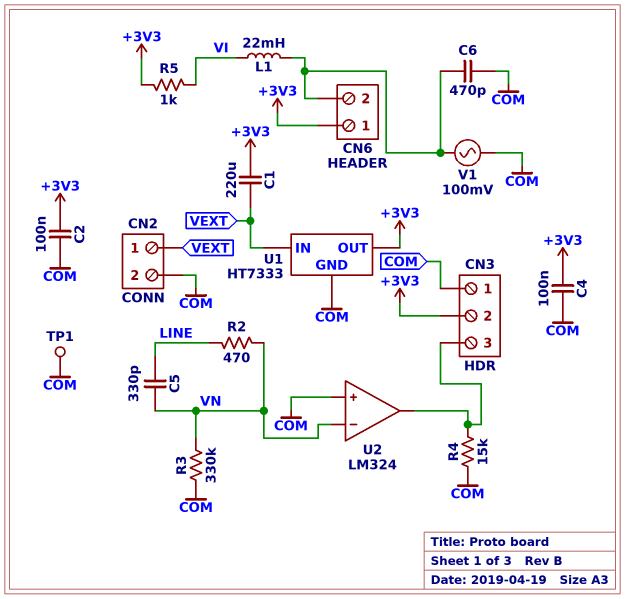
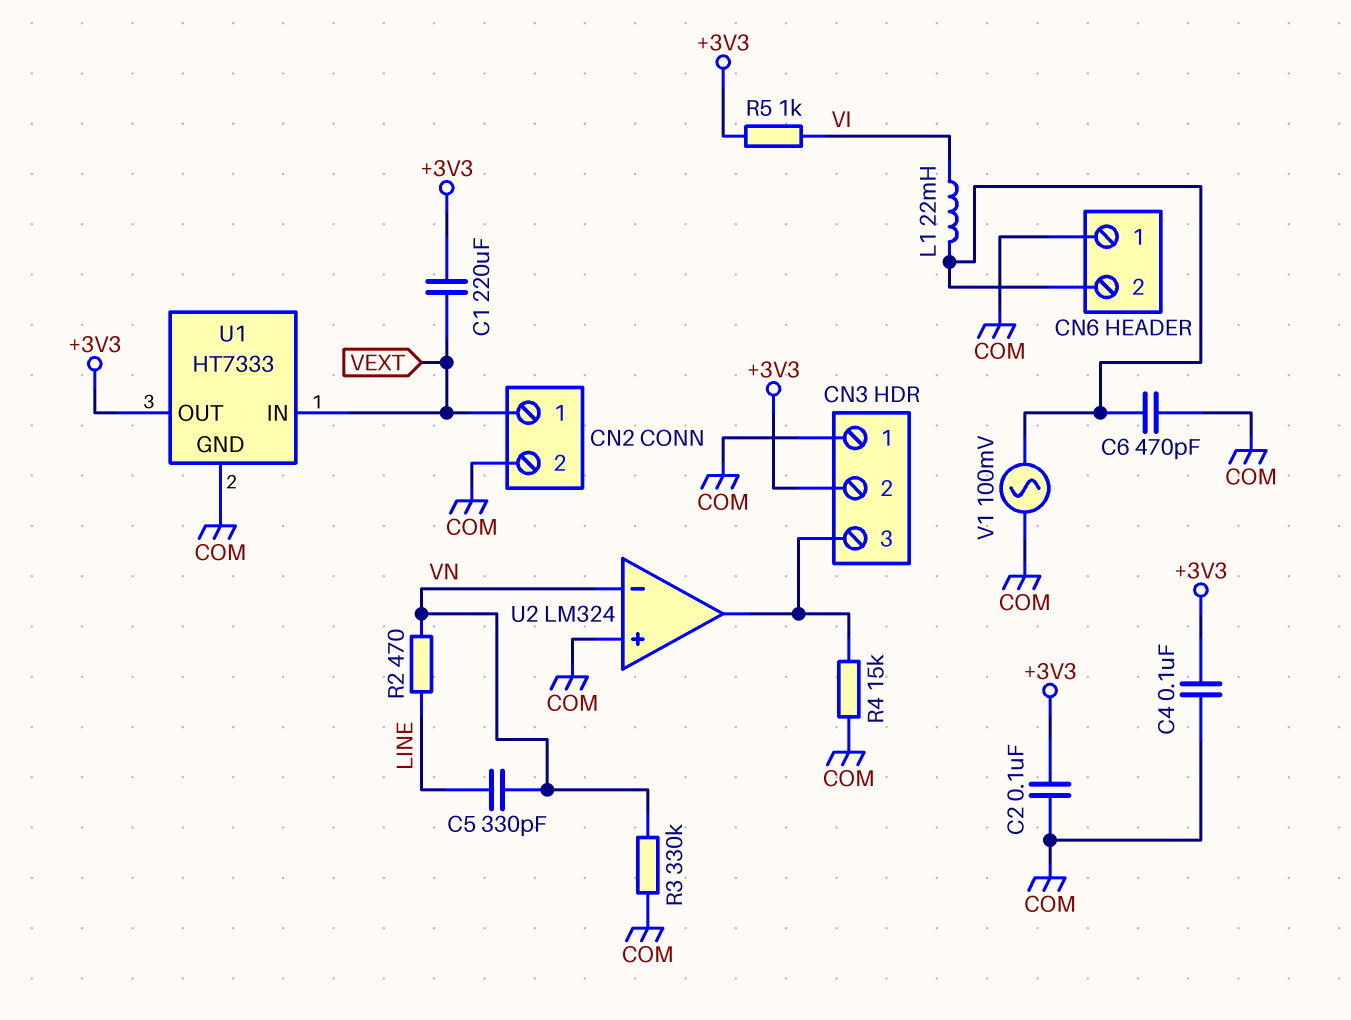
CN6 pin 1: +3V3 -> COM
TP1: test point (COM) -> none

